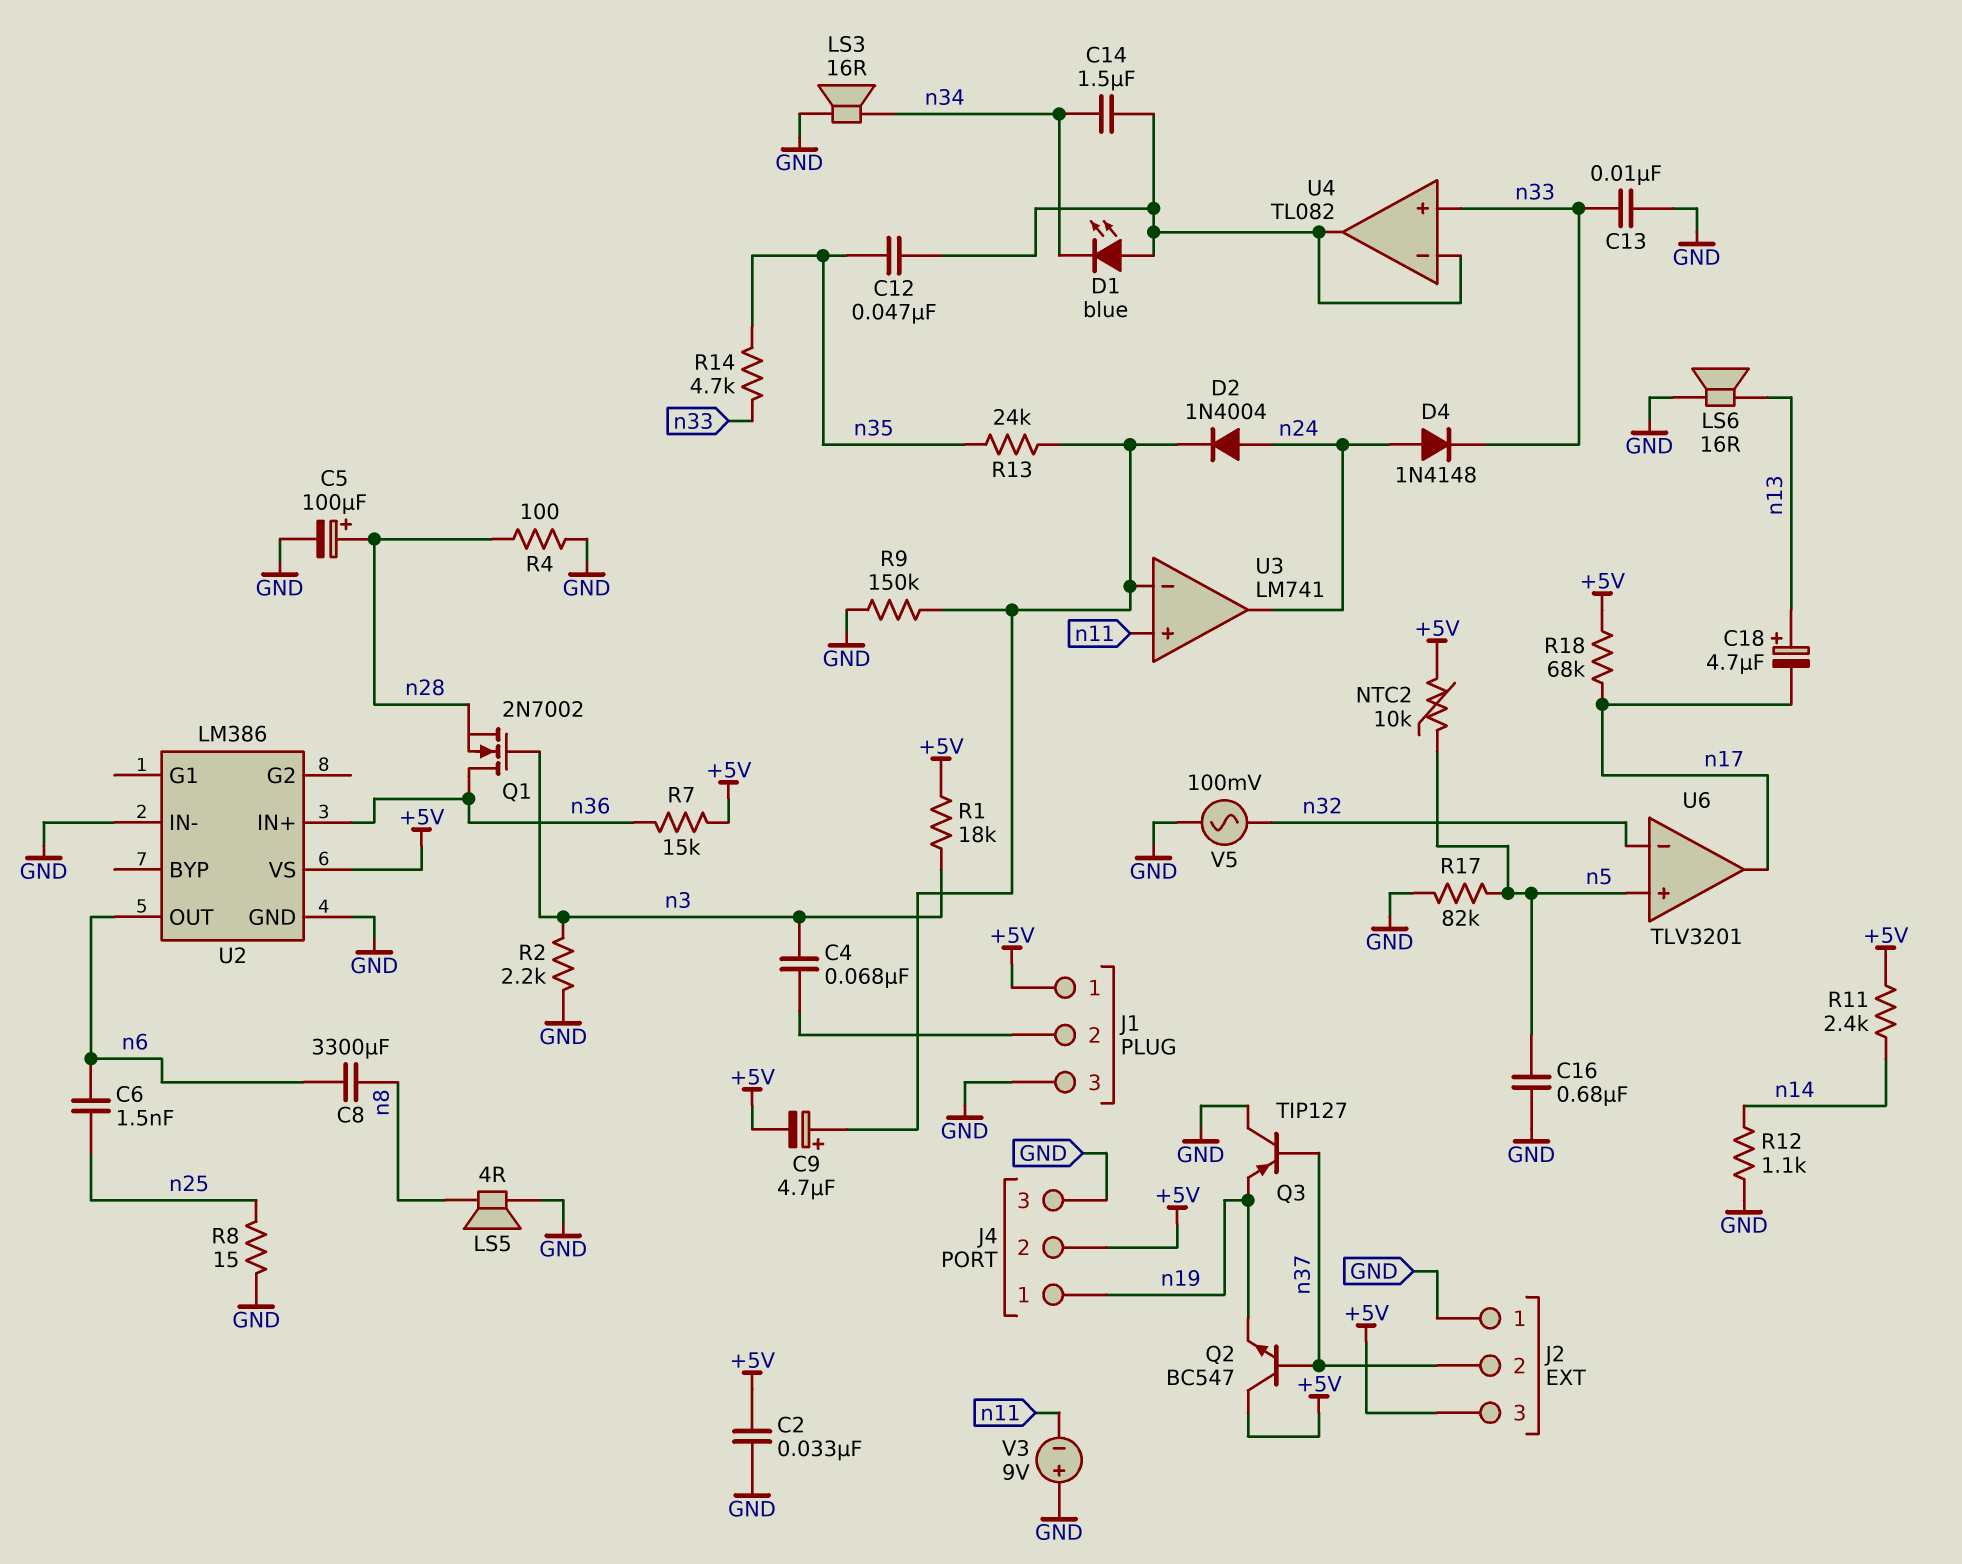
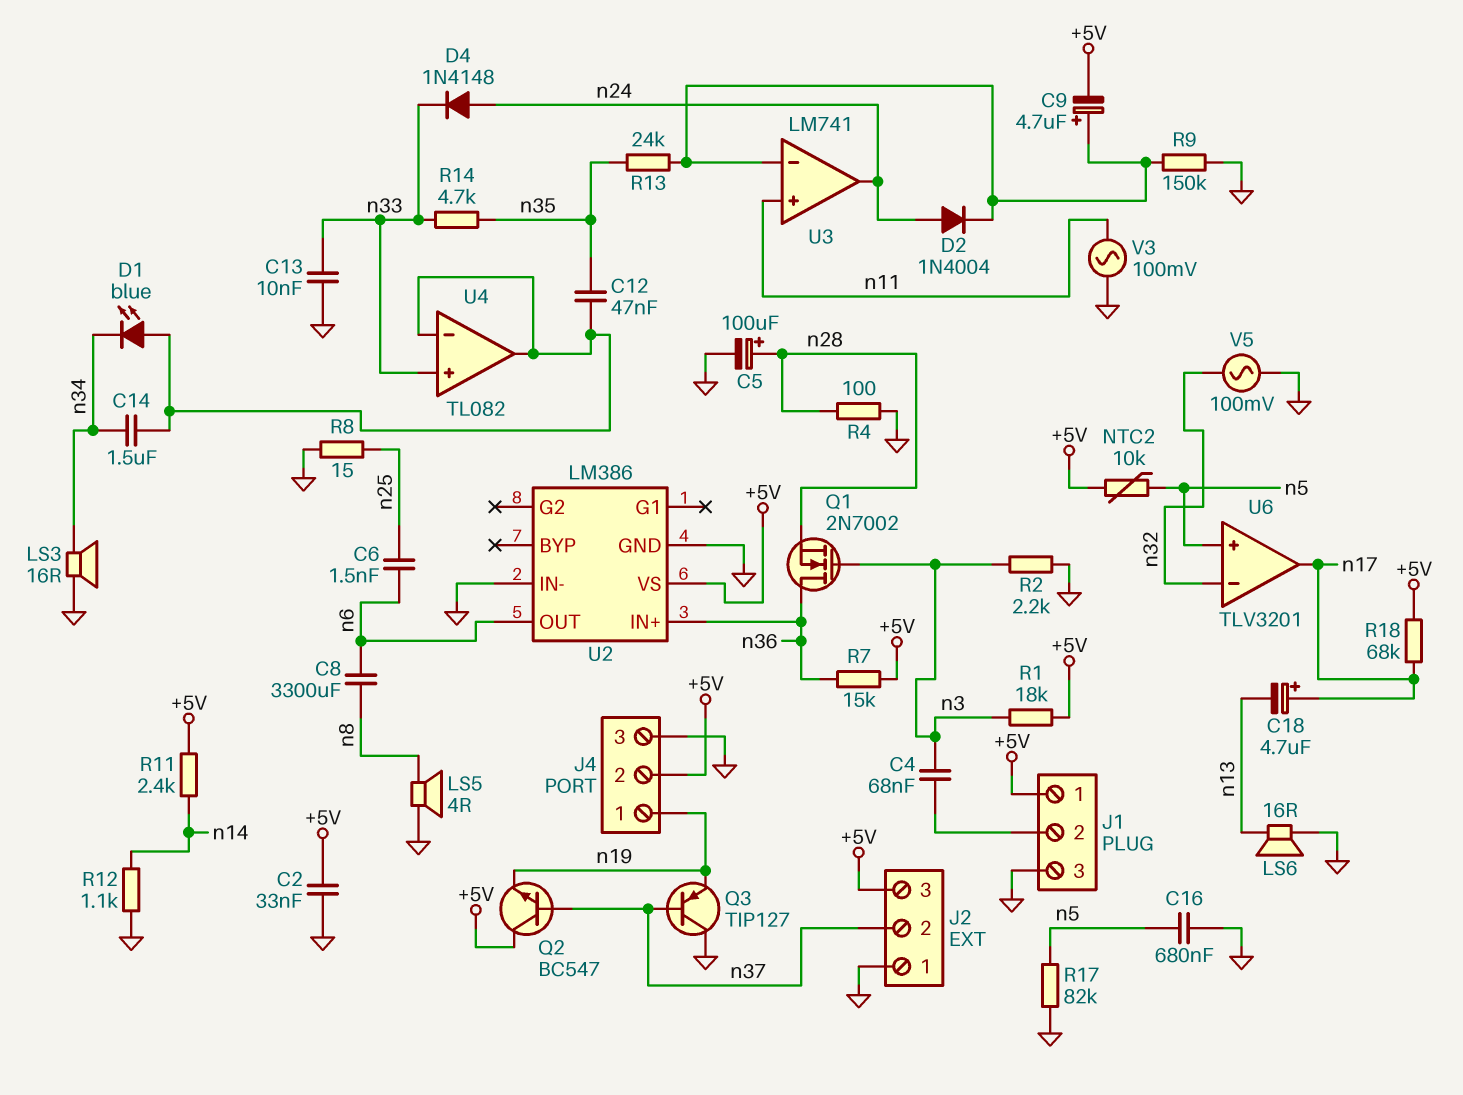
C18: 4.7uF (plus n13, minus n17) -> 4.7uF (plus n17, minus n13)
V3: 9V (plus GND, minus n11) -> AC 100mV (GND, n11)

